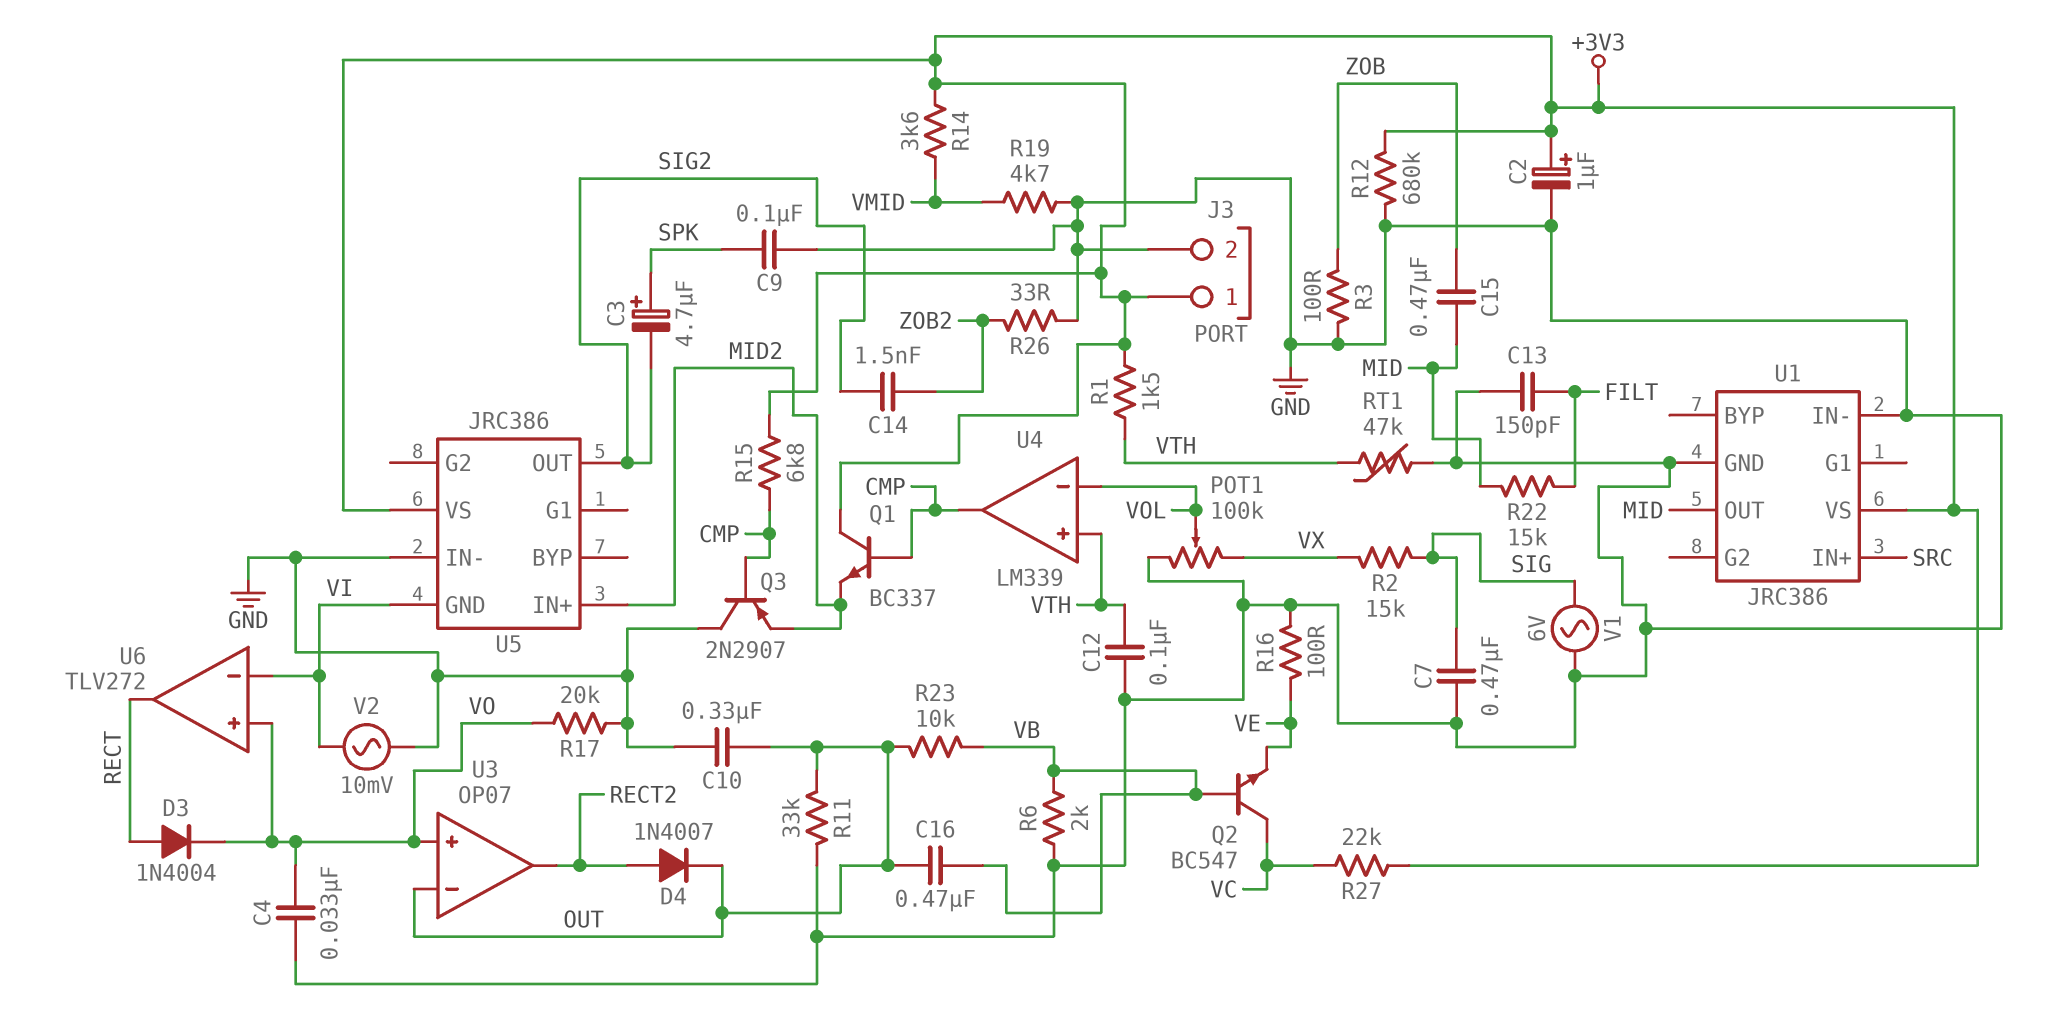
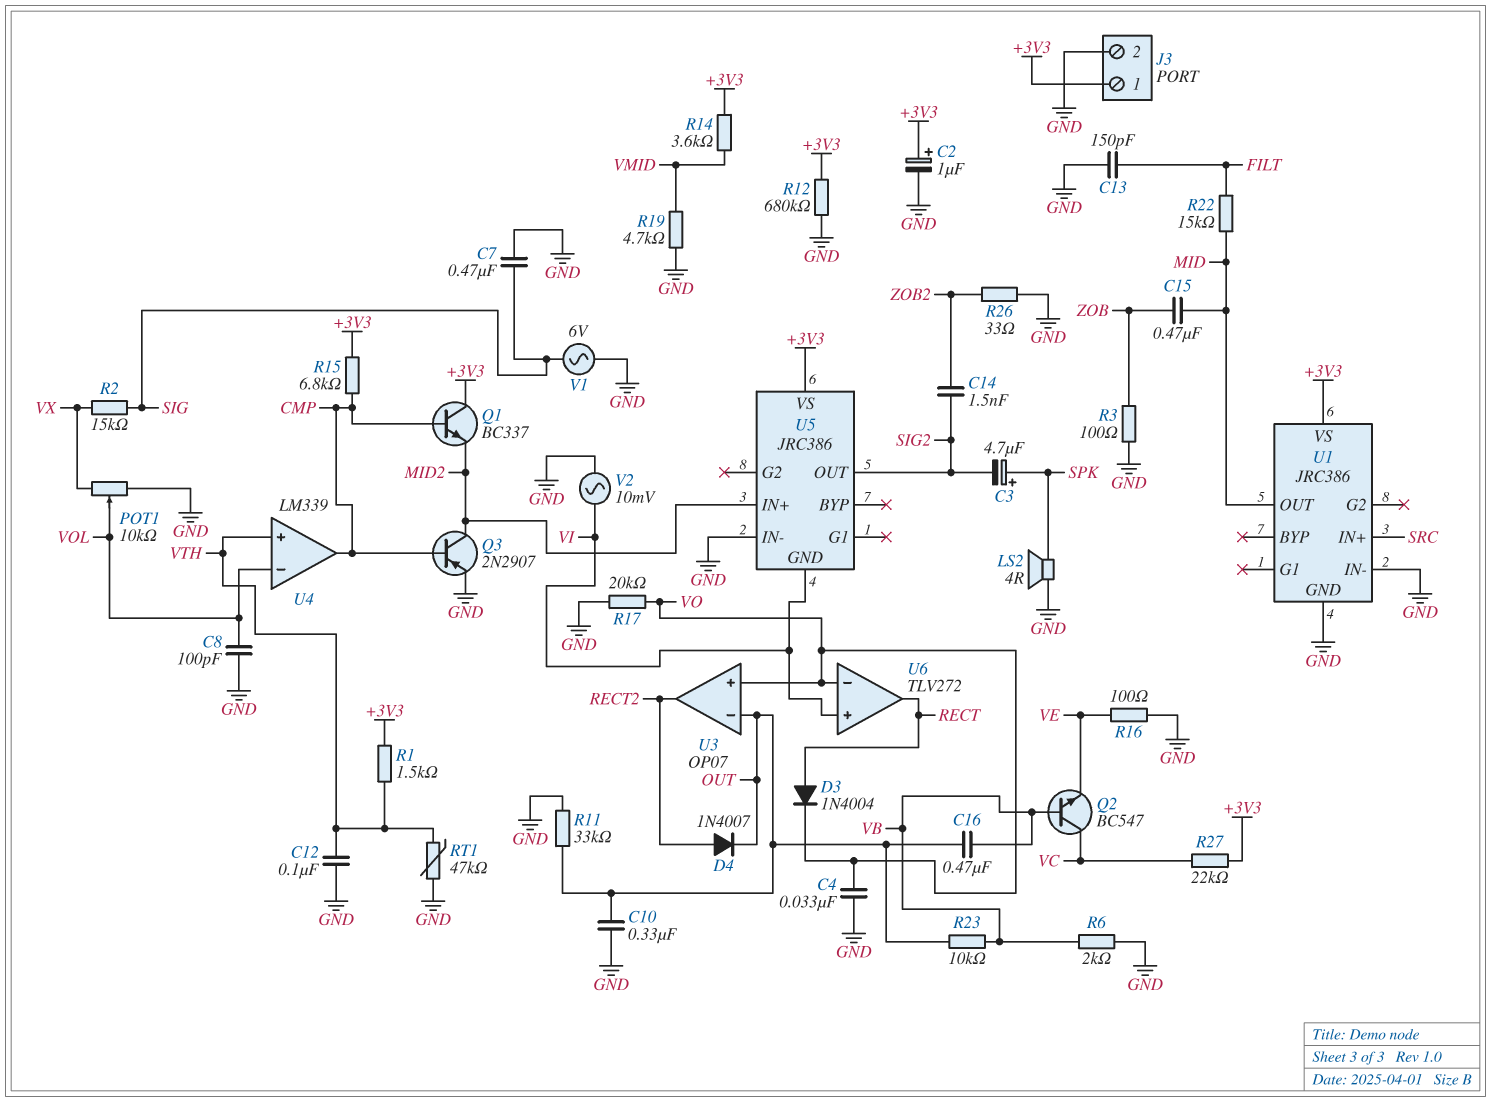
C8: none -> 100pF (GND, VOL)
C9: 100nF (GND, SPK) -> none
LS2: none -> speaker 4R (GND, SPK)
POT1: 100k (GND, VX, wiper VOL) -> 10k (GND, VX, wiper VOL)
Q3: PNP 2N2907 (B CMP, C GND, E MID2) -> PNP 2N2907 (B CMP, C MID2, E GND)
U6 pin in+: VO -> VI
U6 pin in-: VI -> VO

